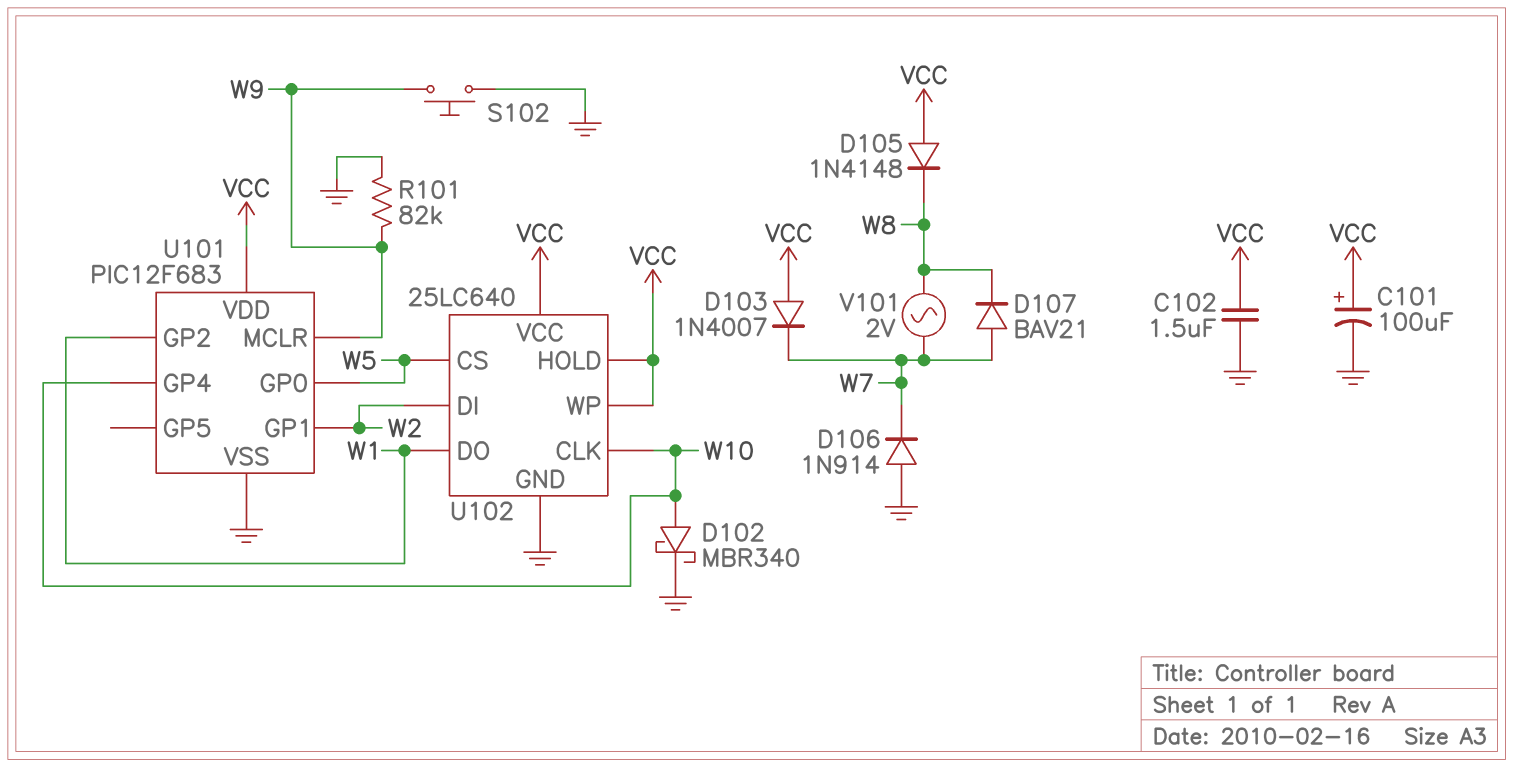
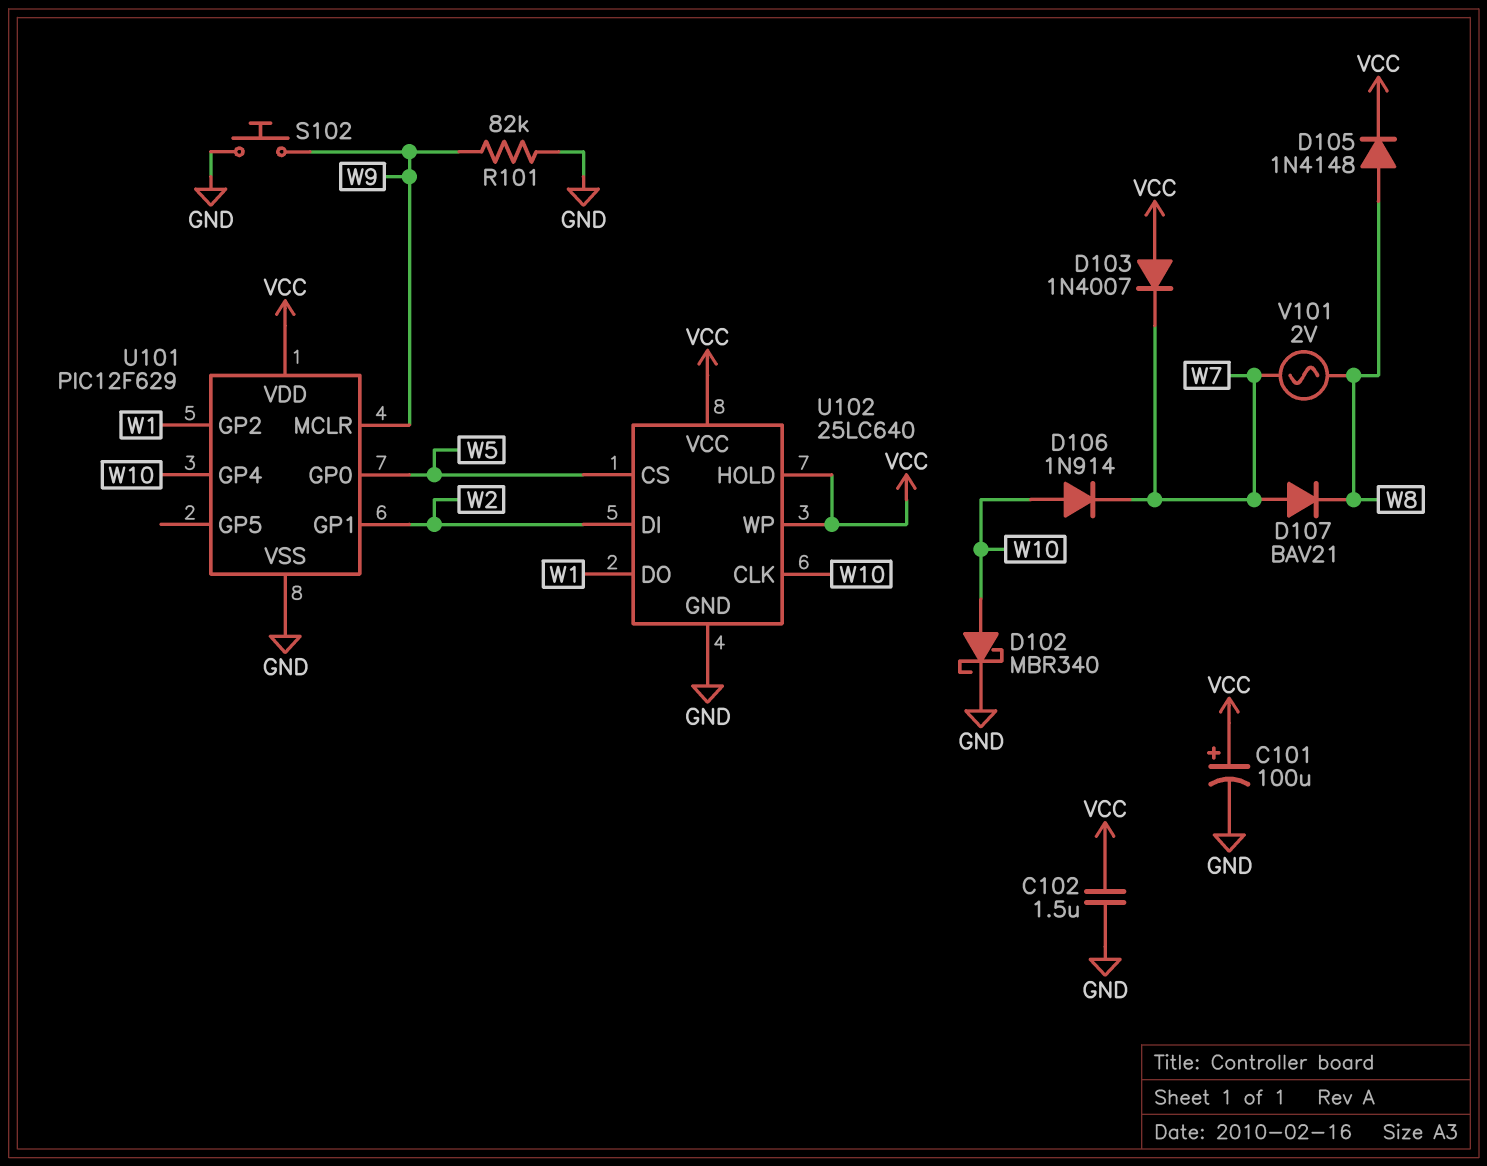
D105: diode 1N4148 (A VCC, K W8) -> diode 1N4148 (A W8, K VCC)
D106: diode 1N914 (A GND, K W7) -> diode 1N914 (A W10, K W7)
U101: PIC12F683 -> PIC12F629

